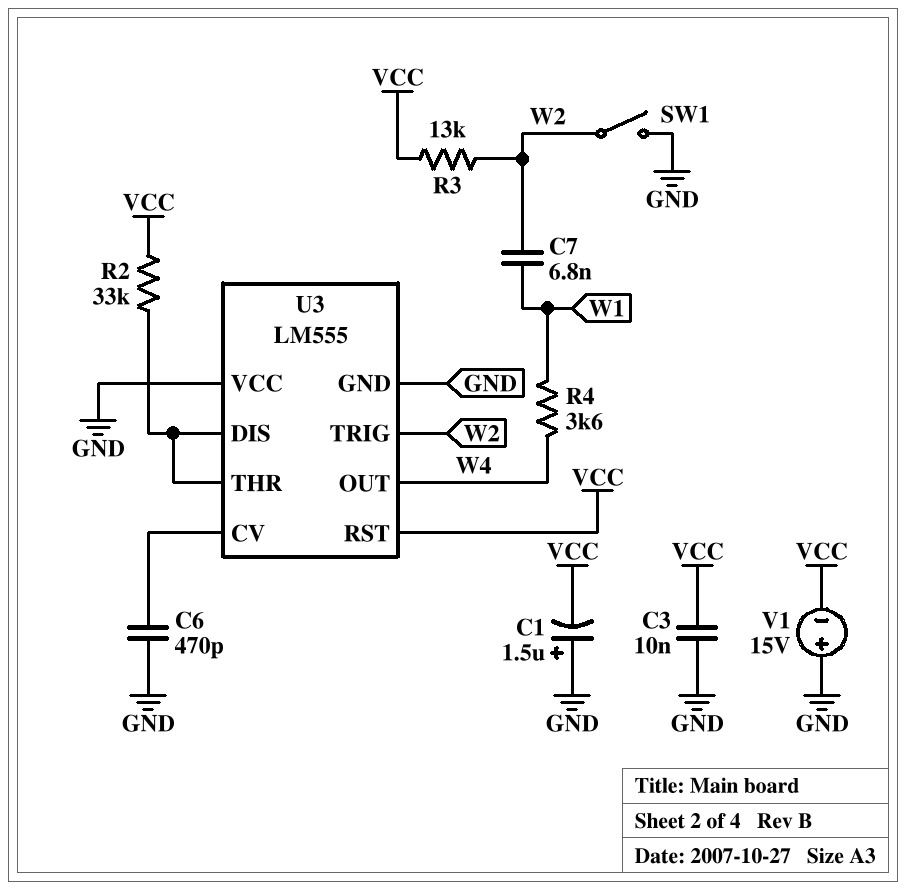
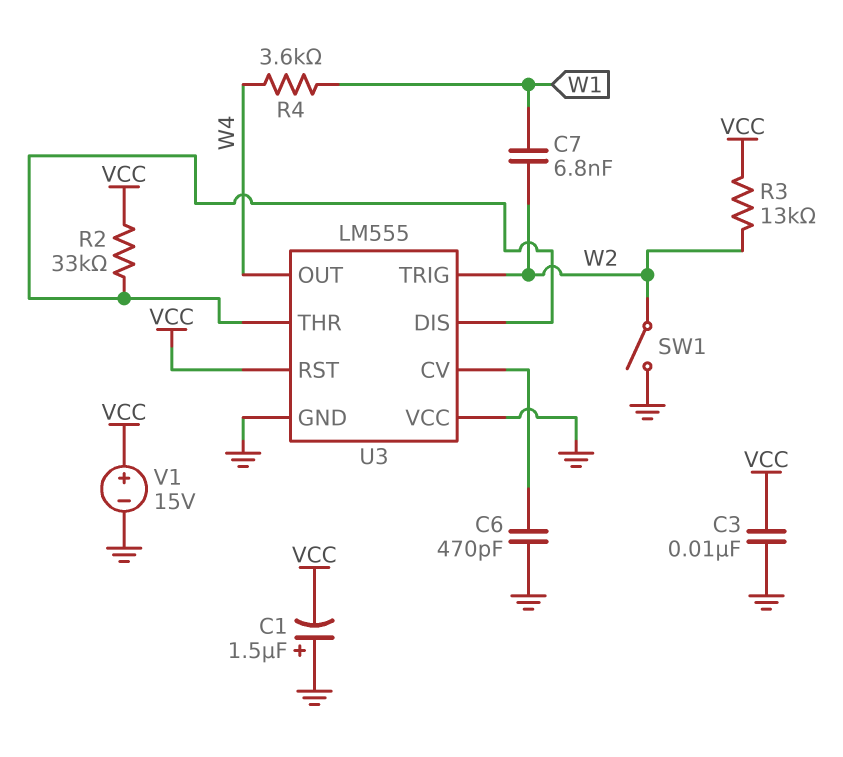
V1: 15V (plus GND, minus VCC) -> 15V (plus VCC, minus GND)

